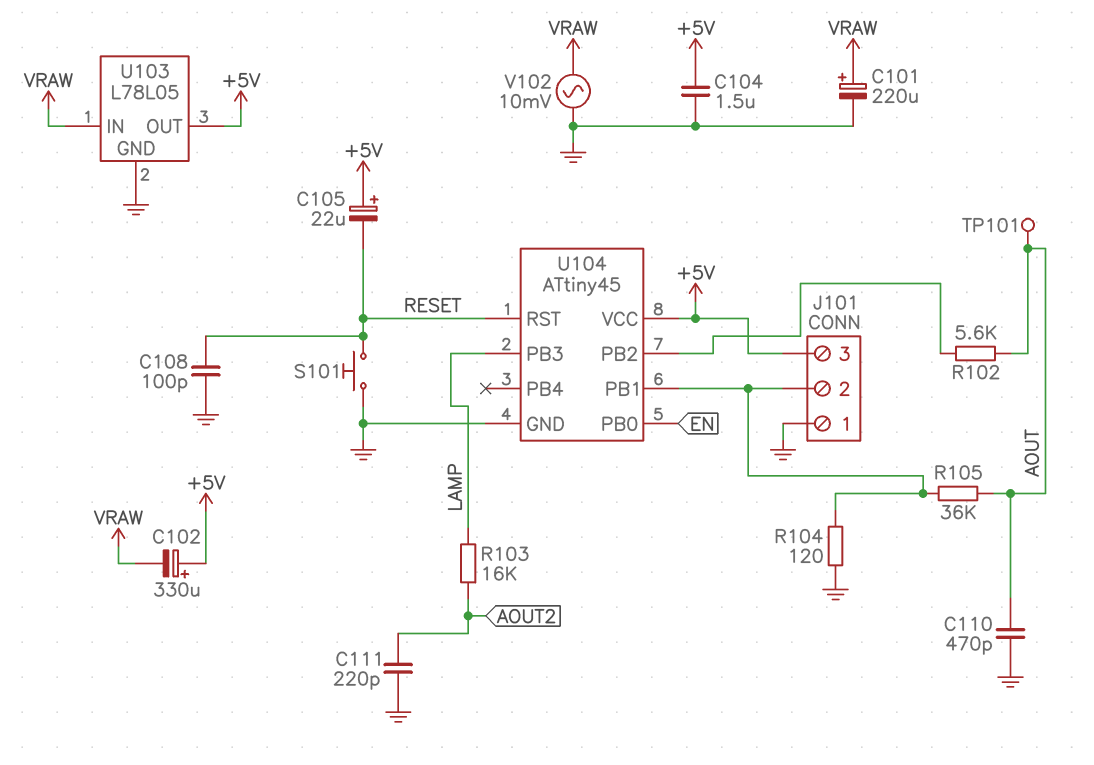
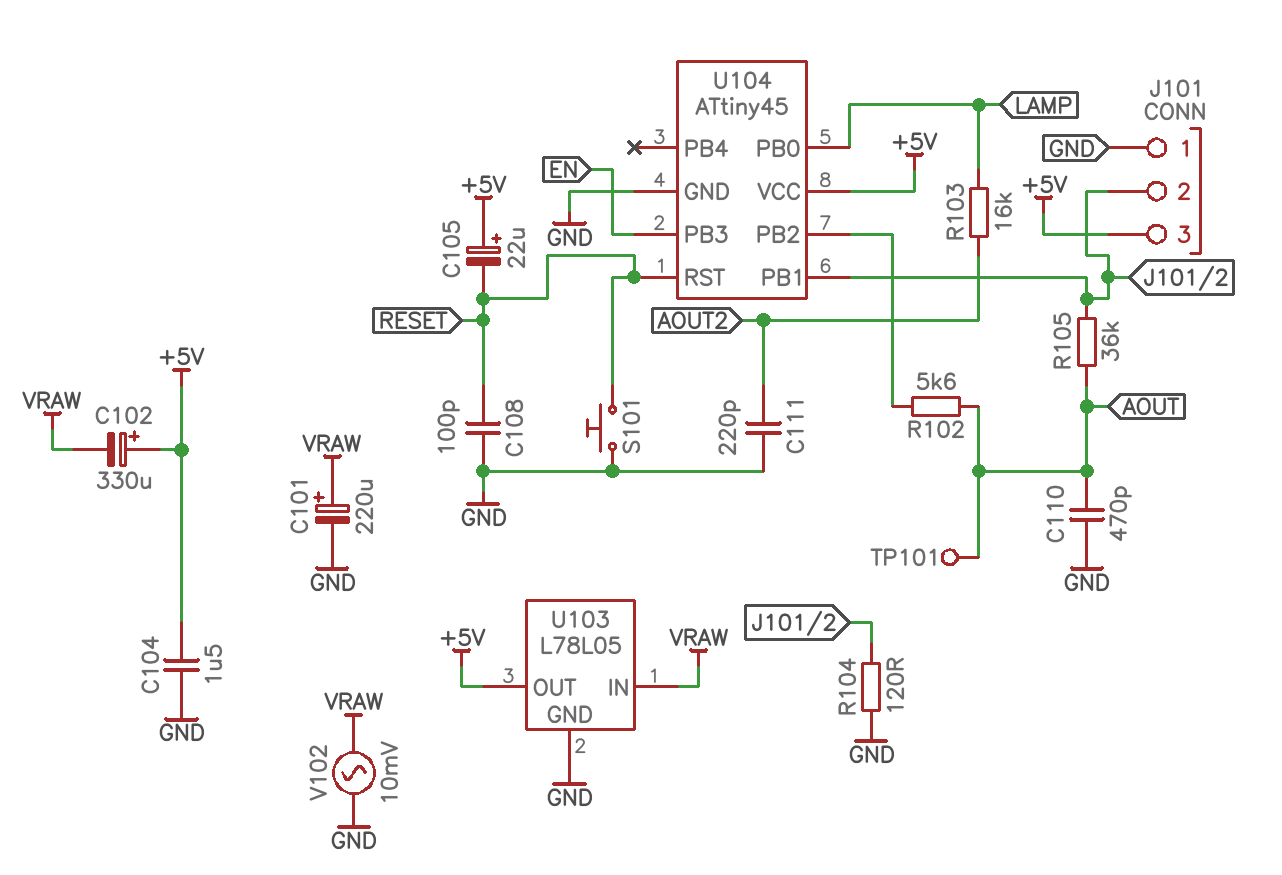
U104 pin PB0: EN -> LAMP
U104 pin PB3: LAMP -> EN

